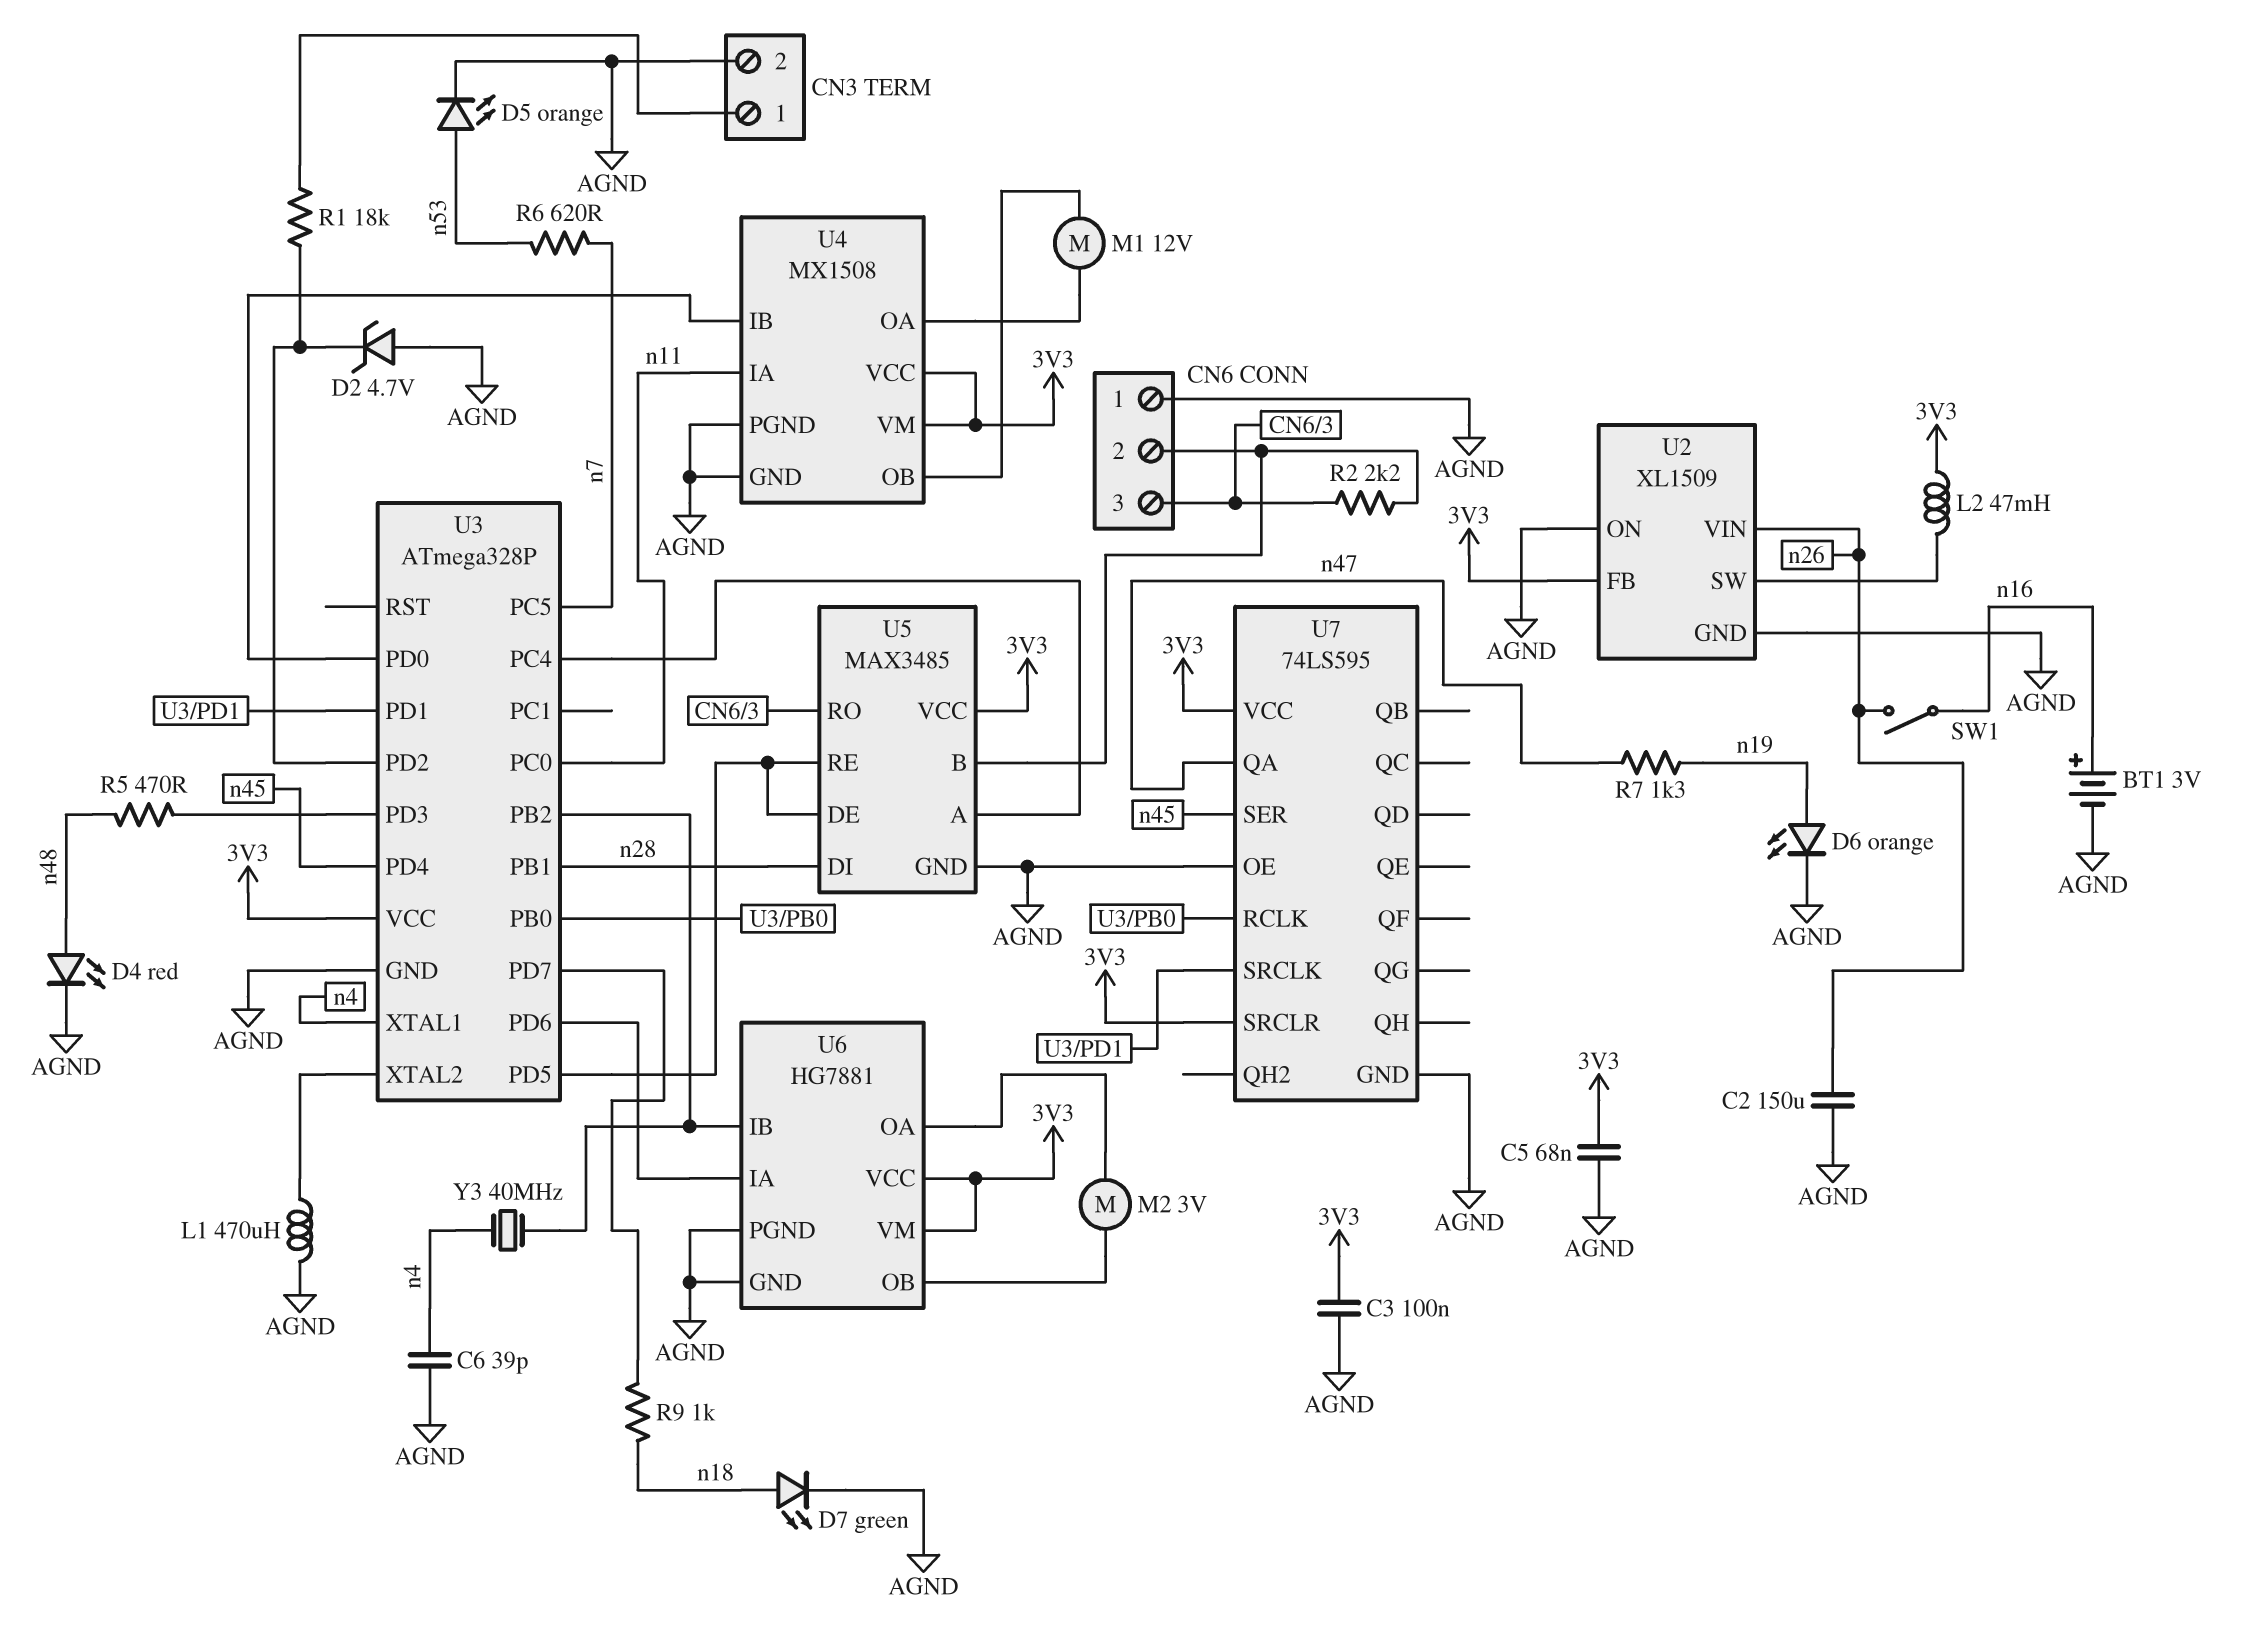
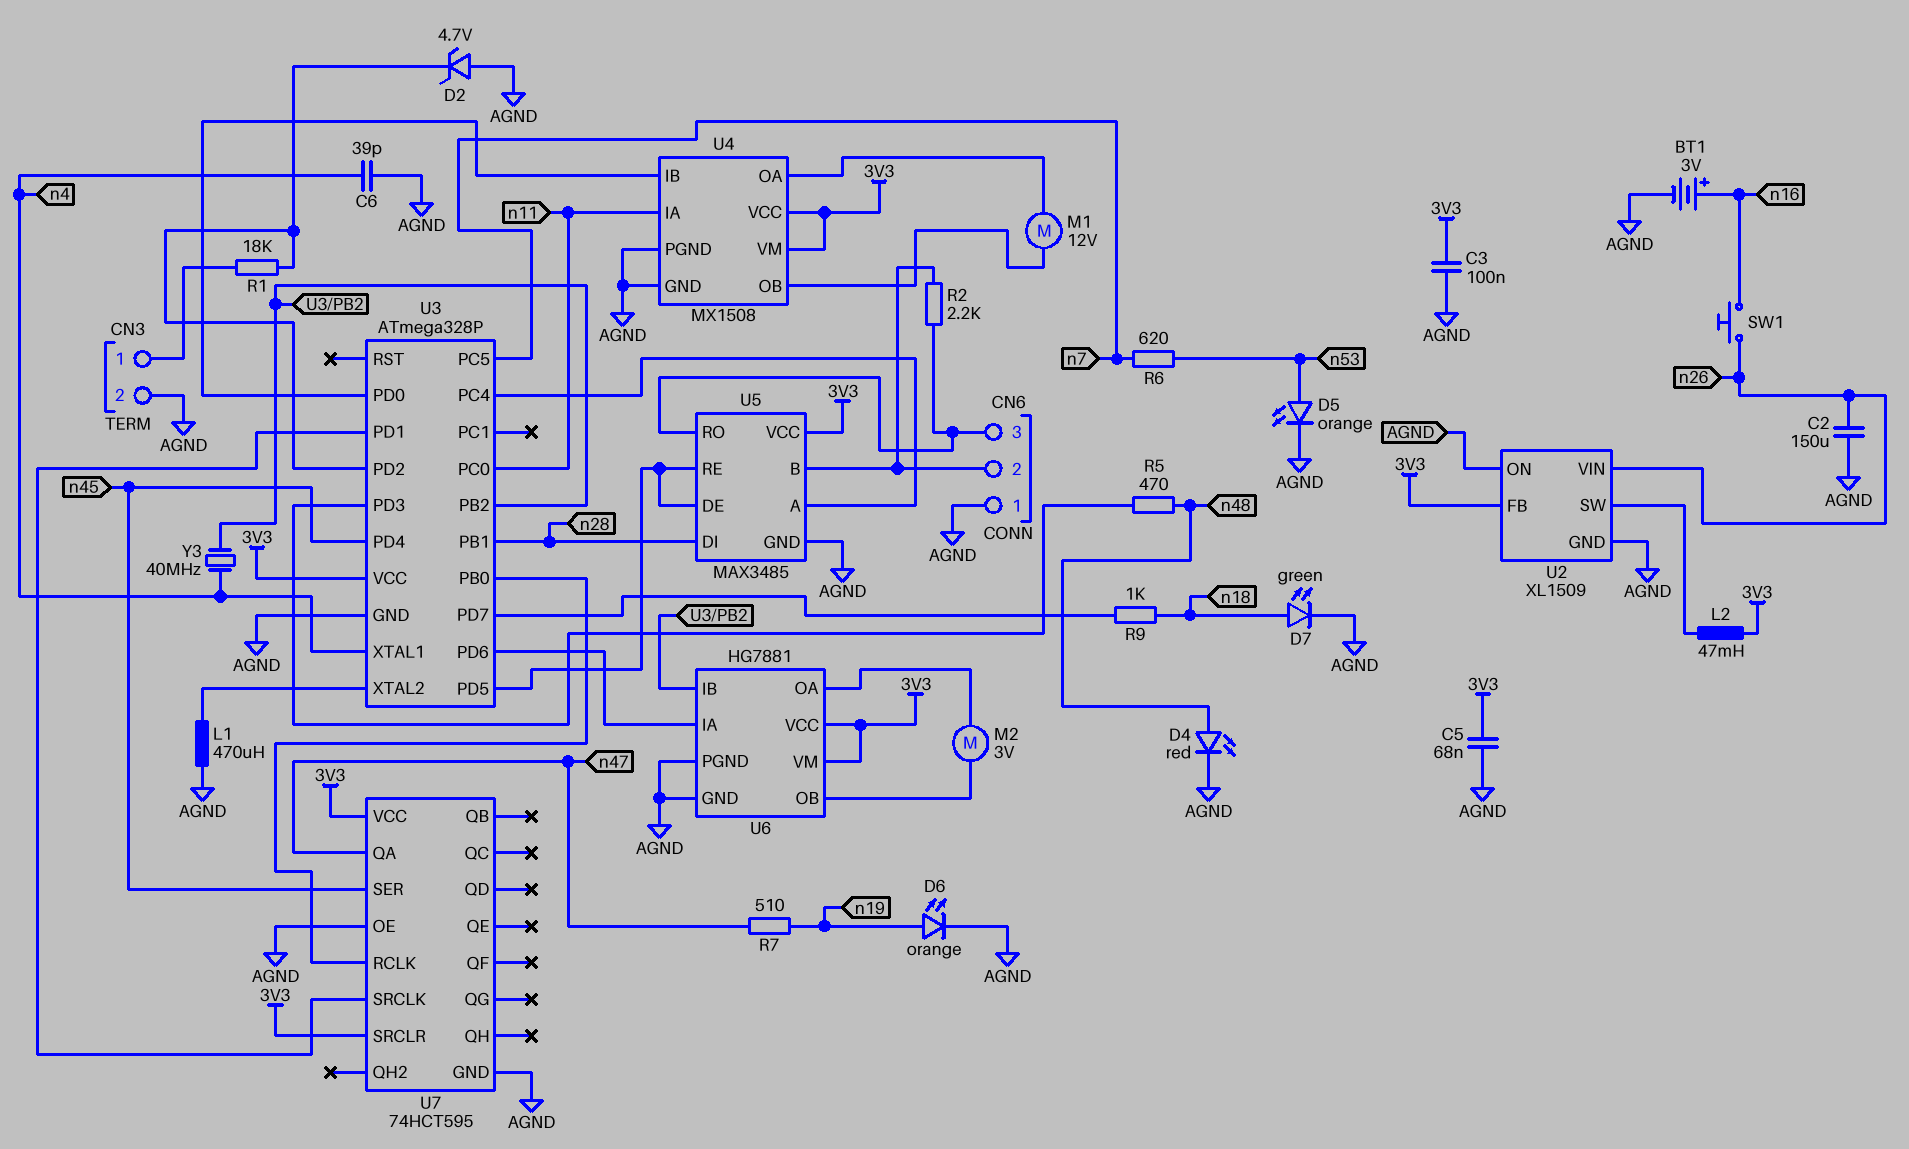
R7: 1.3k (n19, n47) -> 510 (n19, n47)
SW1: switch (n16, n26) -> button (n16, n26)
U7: 74LS595 -> 74HCT595

